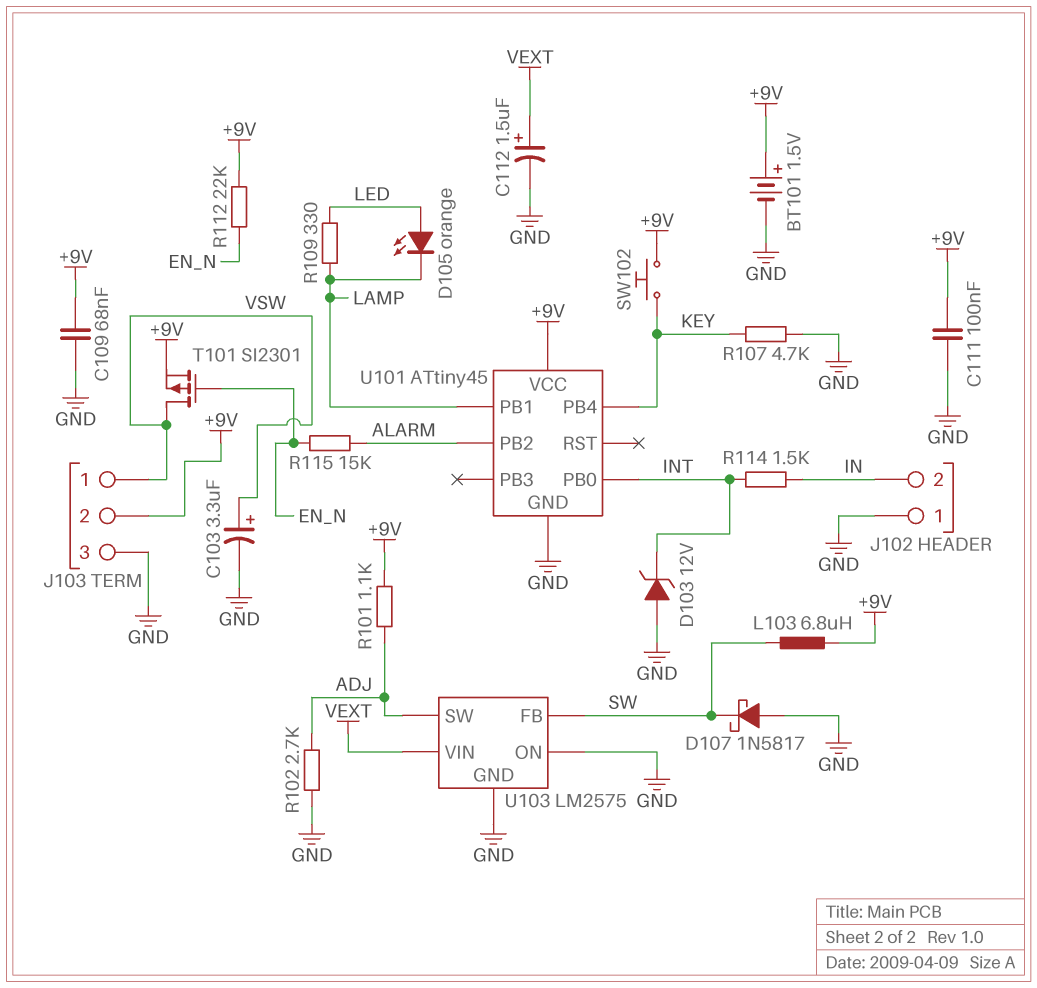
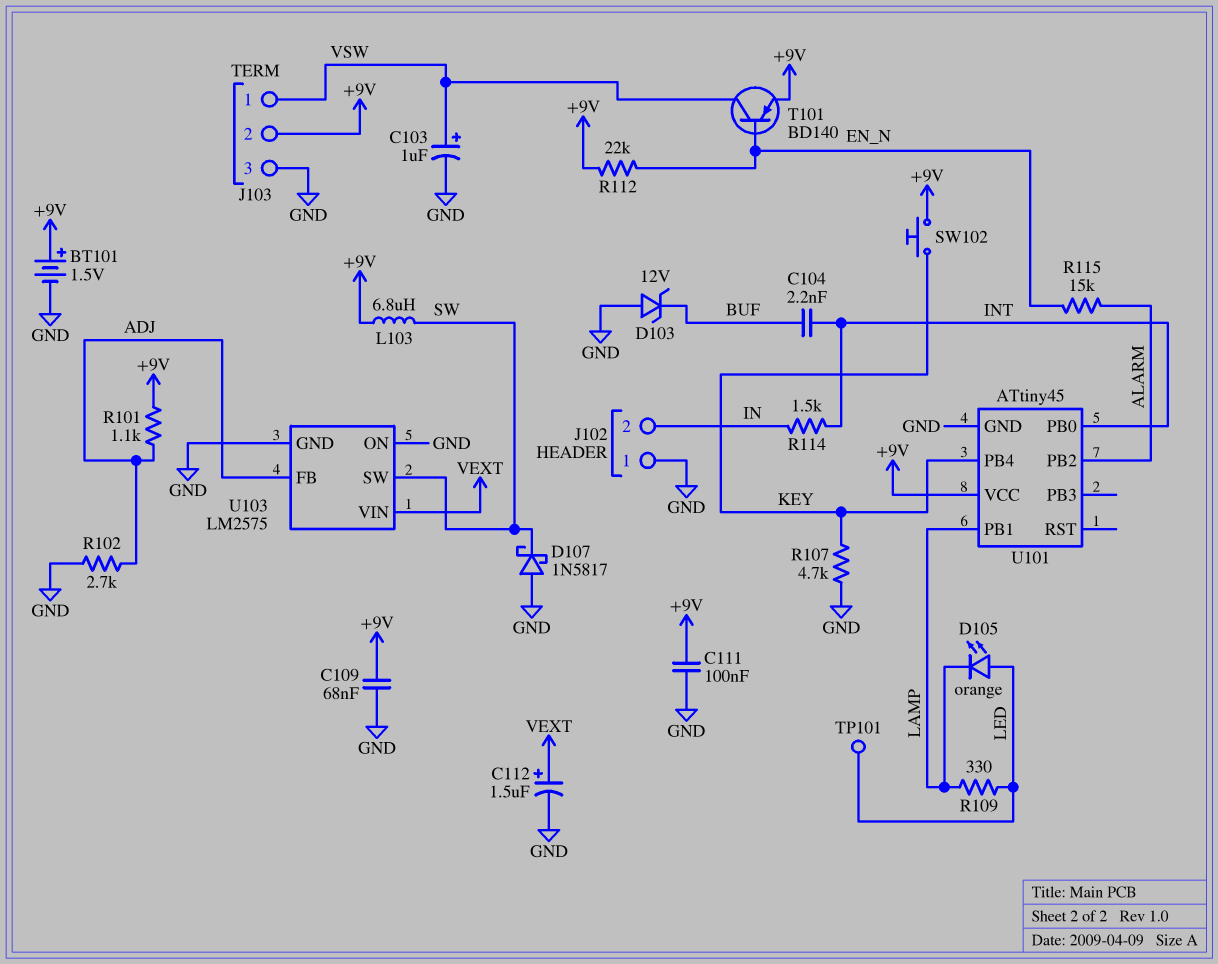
C103: 3.3uF (plus VSW, minus GND) -> 1uF (plus VSW, minus GND)
C104: none -> 2.2nF (BUF, INT)
D103: zener 12V (A GND, K INT) -> zener 12V (A GND, K BUF)
T101: PMOS SI2301 (G EN_N, D VSW, S +9V) -> PNP BD140 (B EN_N, C VSW, E +9V)
TP101: none -> test point (LED)
U103 pin FB: SW -> ADJ
U103 pin SW: ADJ -> SW

